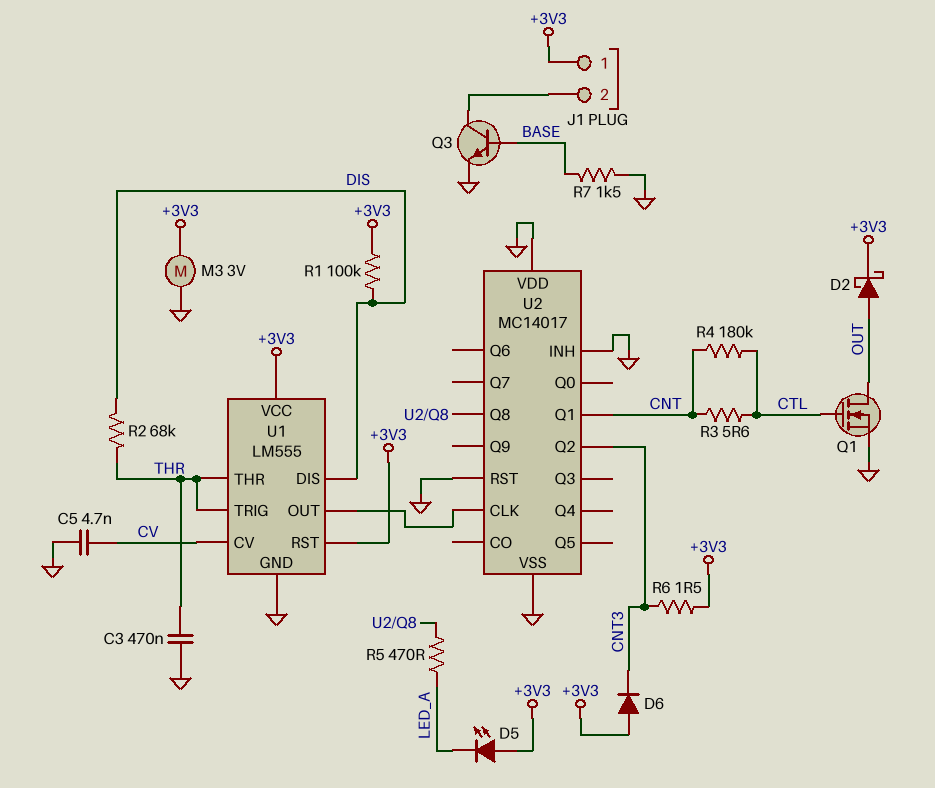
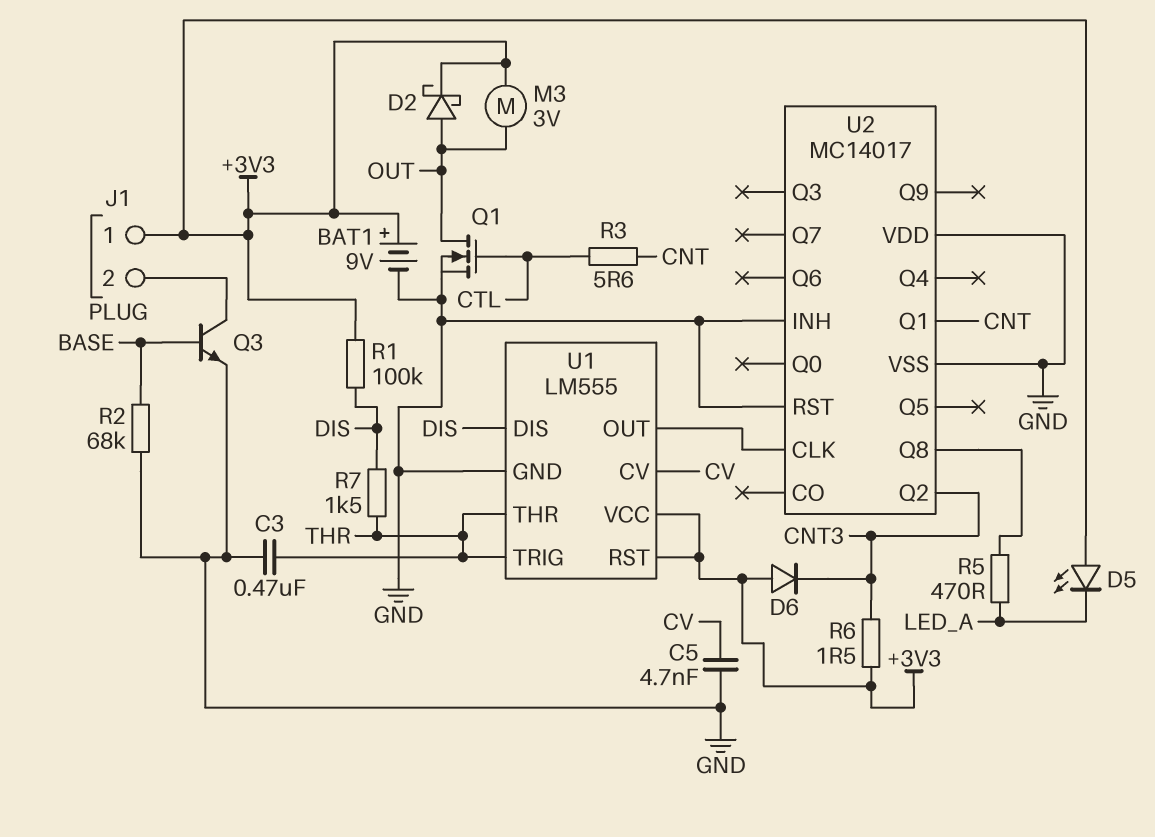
BAT1: none -> 9V (plus +3V3, minus GND)
M3: motor 3V (+3V3, GND) -> motor 3V (+3V3, OUT)
R2: 68k (DIS, THR) -> 68k (BASE, GND)
R4: 180k (CNT, CTL) -> none
R7: 1.5k (BASE, GND) -> 1.5k (DIS, THR)

